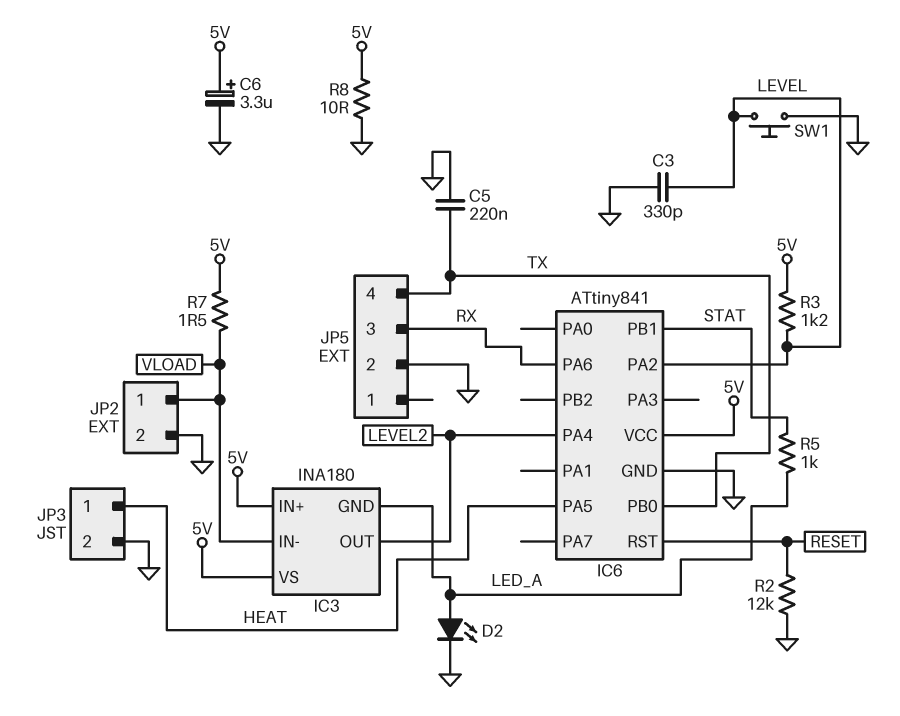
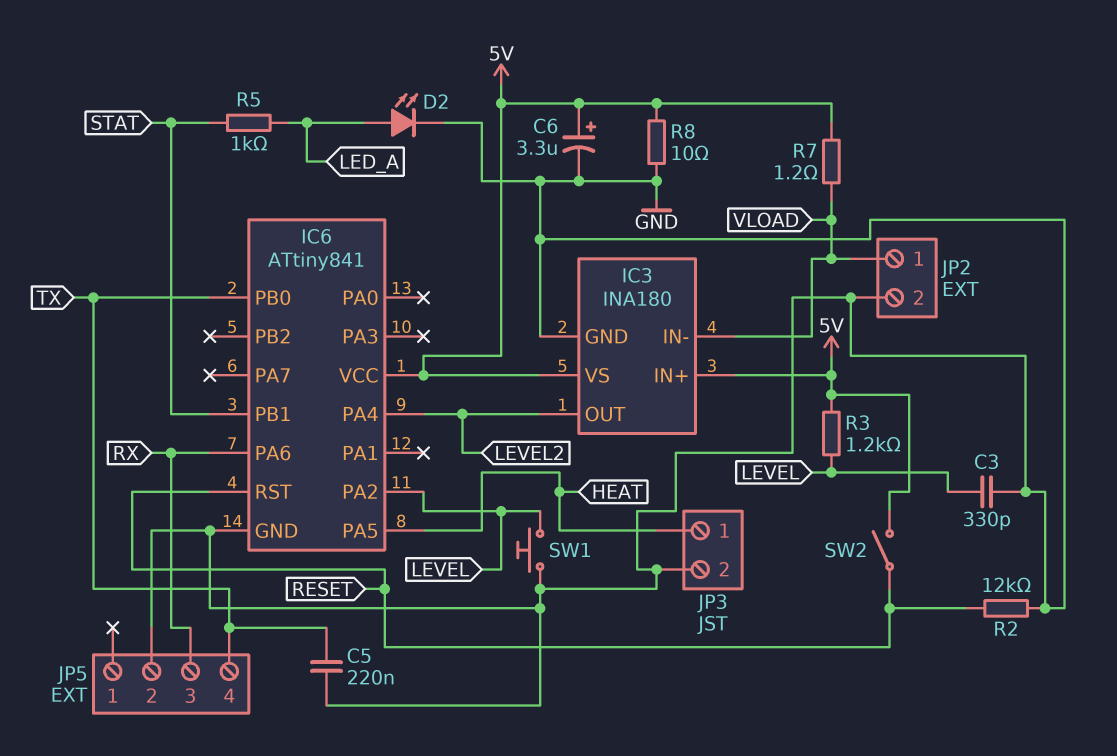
IC3 pin GND: LED_A -> GND
R7: 1.5 (5V, VLOAD) -> 1.2 (5V, VLOAD)
SW2: none -> switch (5V, RESET)

